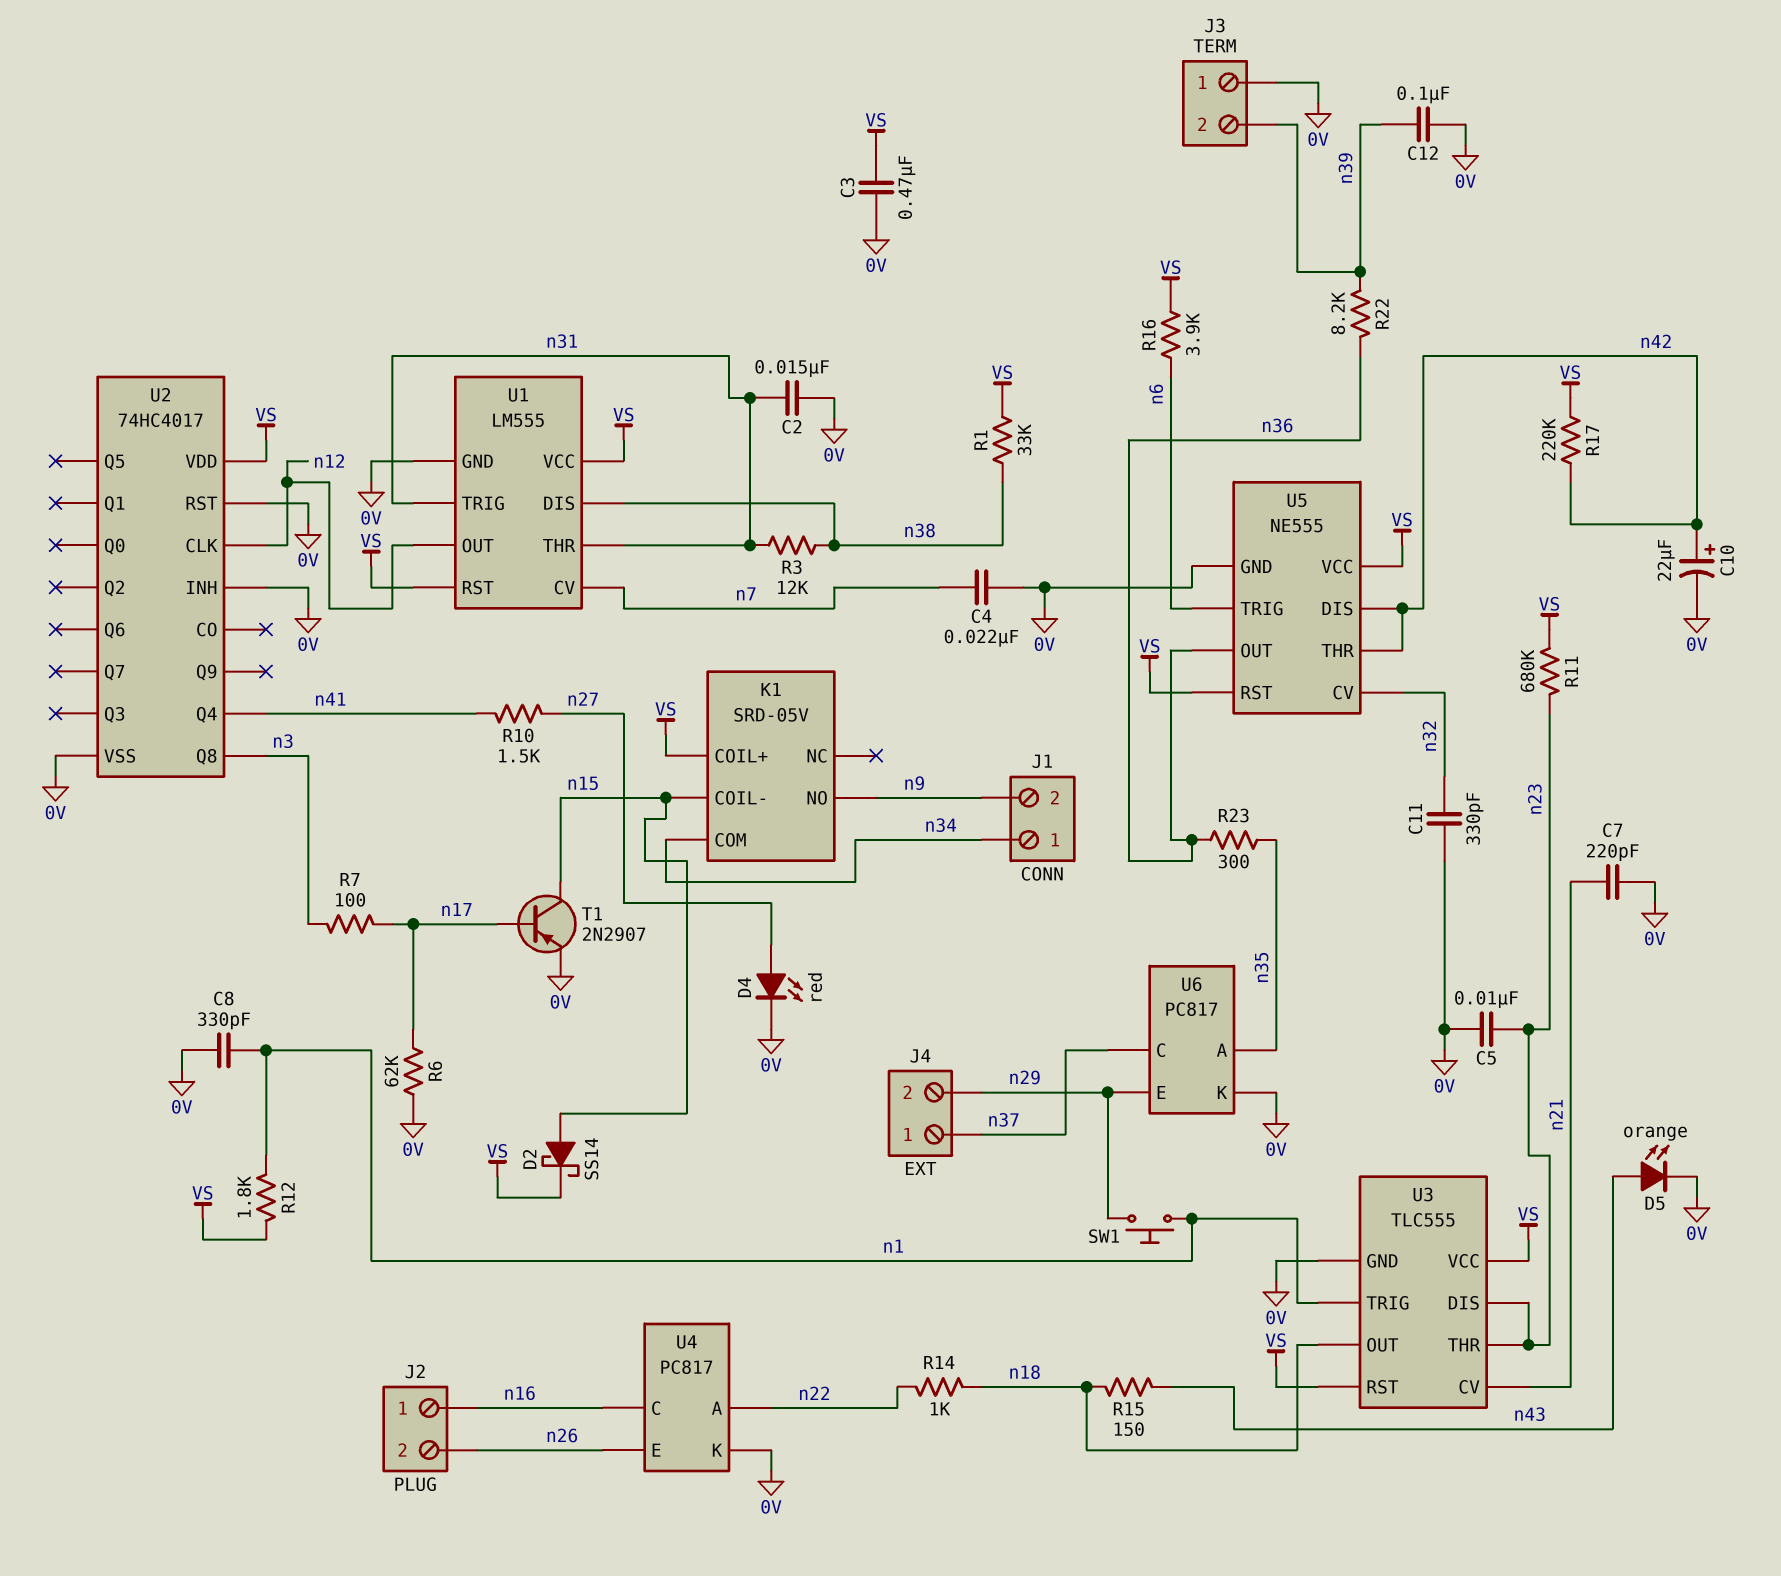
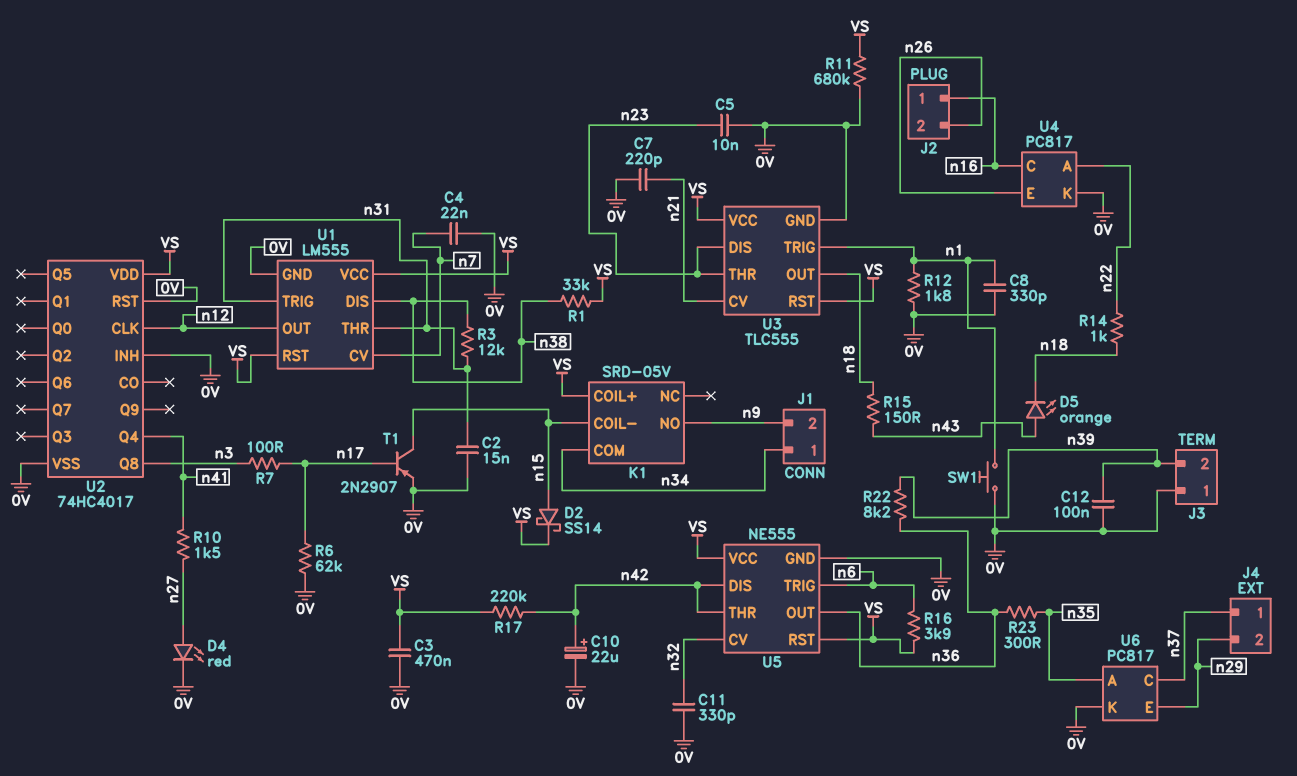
D5: LED orange (A n43, K 0V) -> LED orange (A n43, K n18)
R11: 680k (VS, n23) -> 680k (0V, VS)
R12: 1.8k (VS, n1) -> 1.8k (0V, n1)
SW1: button (n1, n29) -> button (0V, n1)

